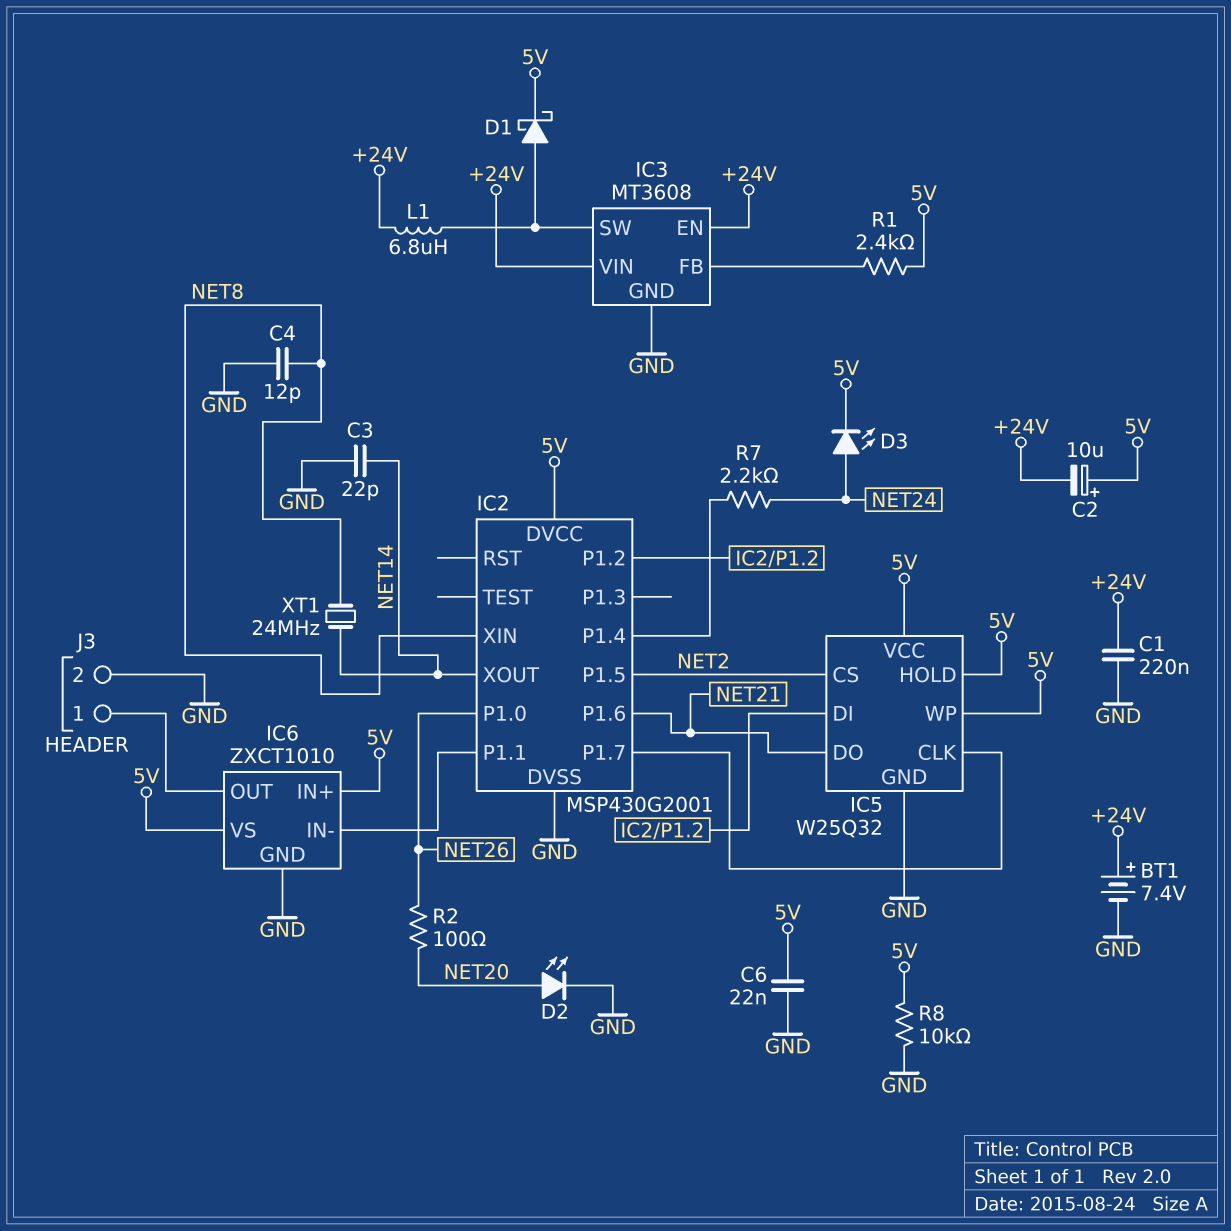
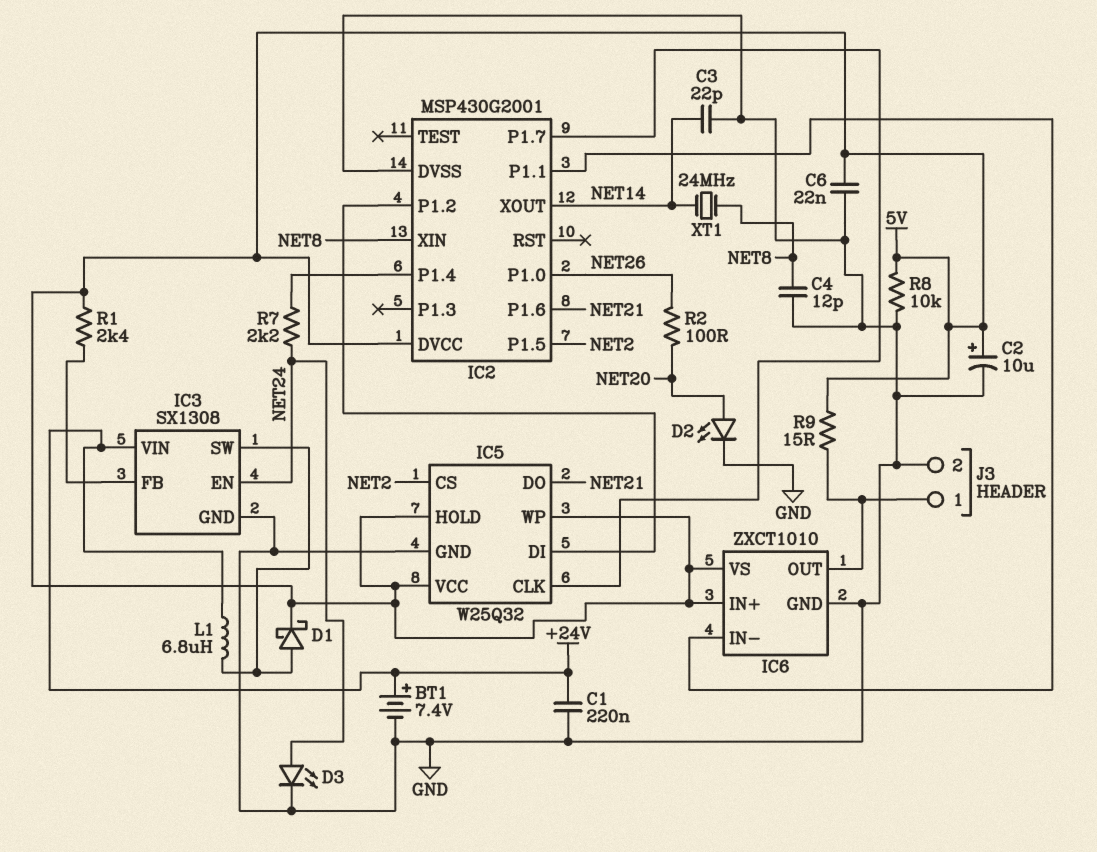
C2: 10uF (plus 5V, minus +24V) -> 10uF (plus 5V, minus GND)
D3: LED (A NET24, K 5V) -> LED (A NET24, K GND)
IC3: MT3608 -> SX1308
IC3 pin EN: +24V -> NET24
R9: none -> 15 (5V, IC6/OUT)

